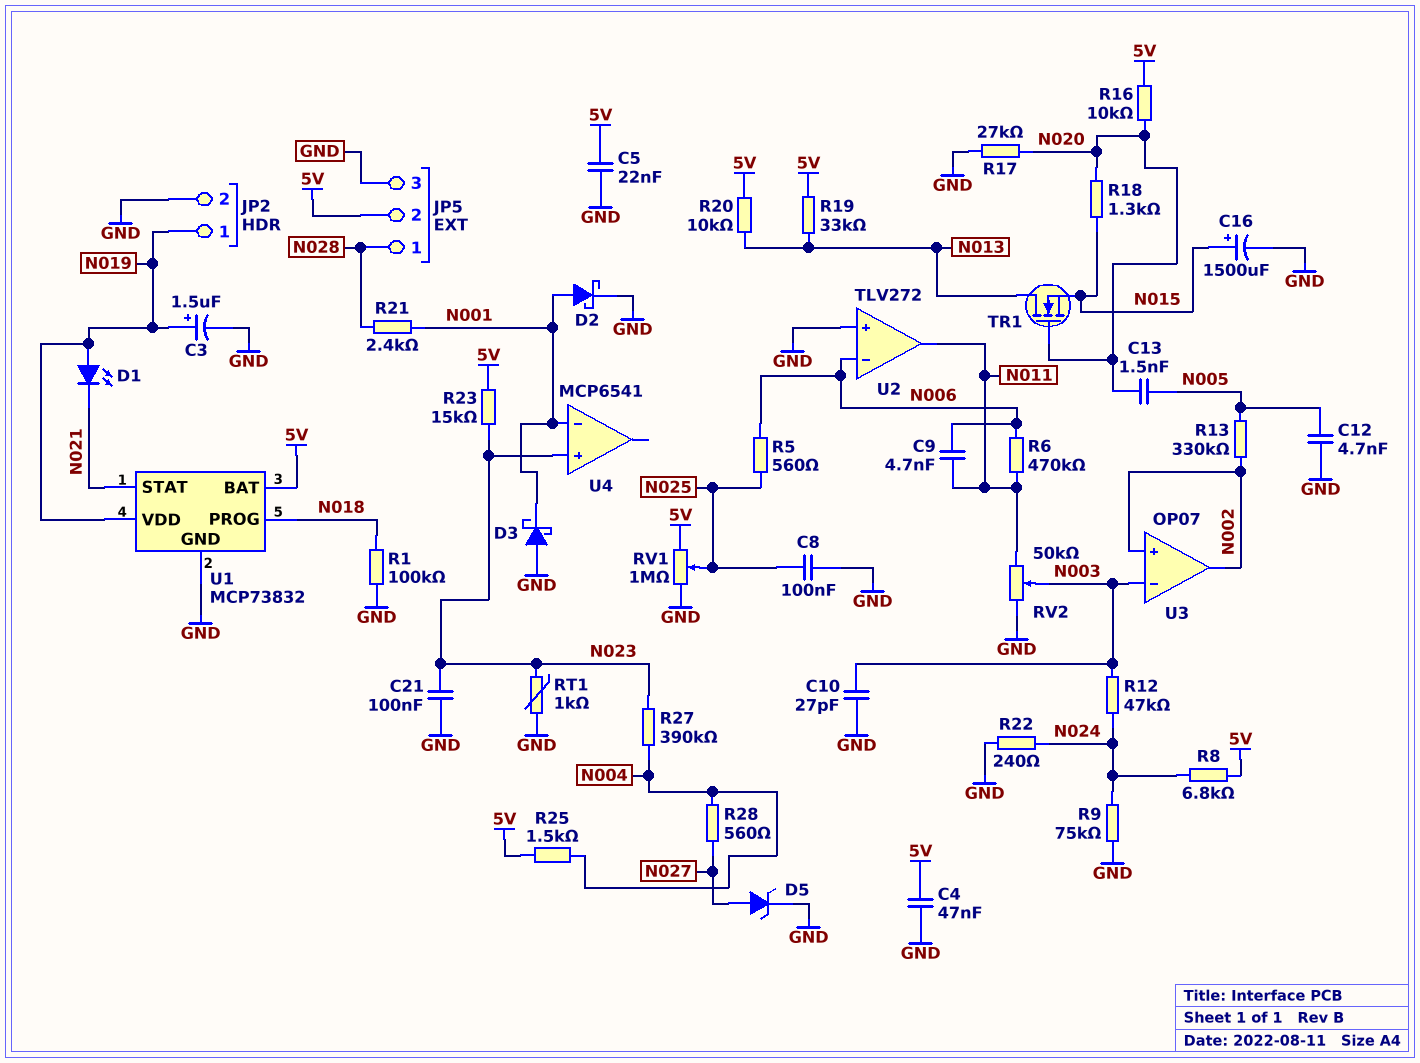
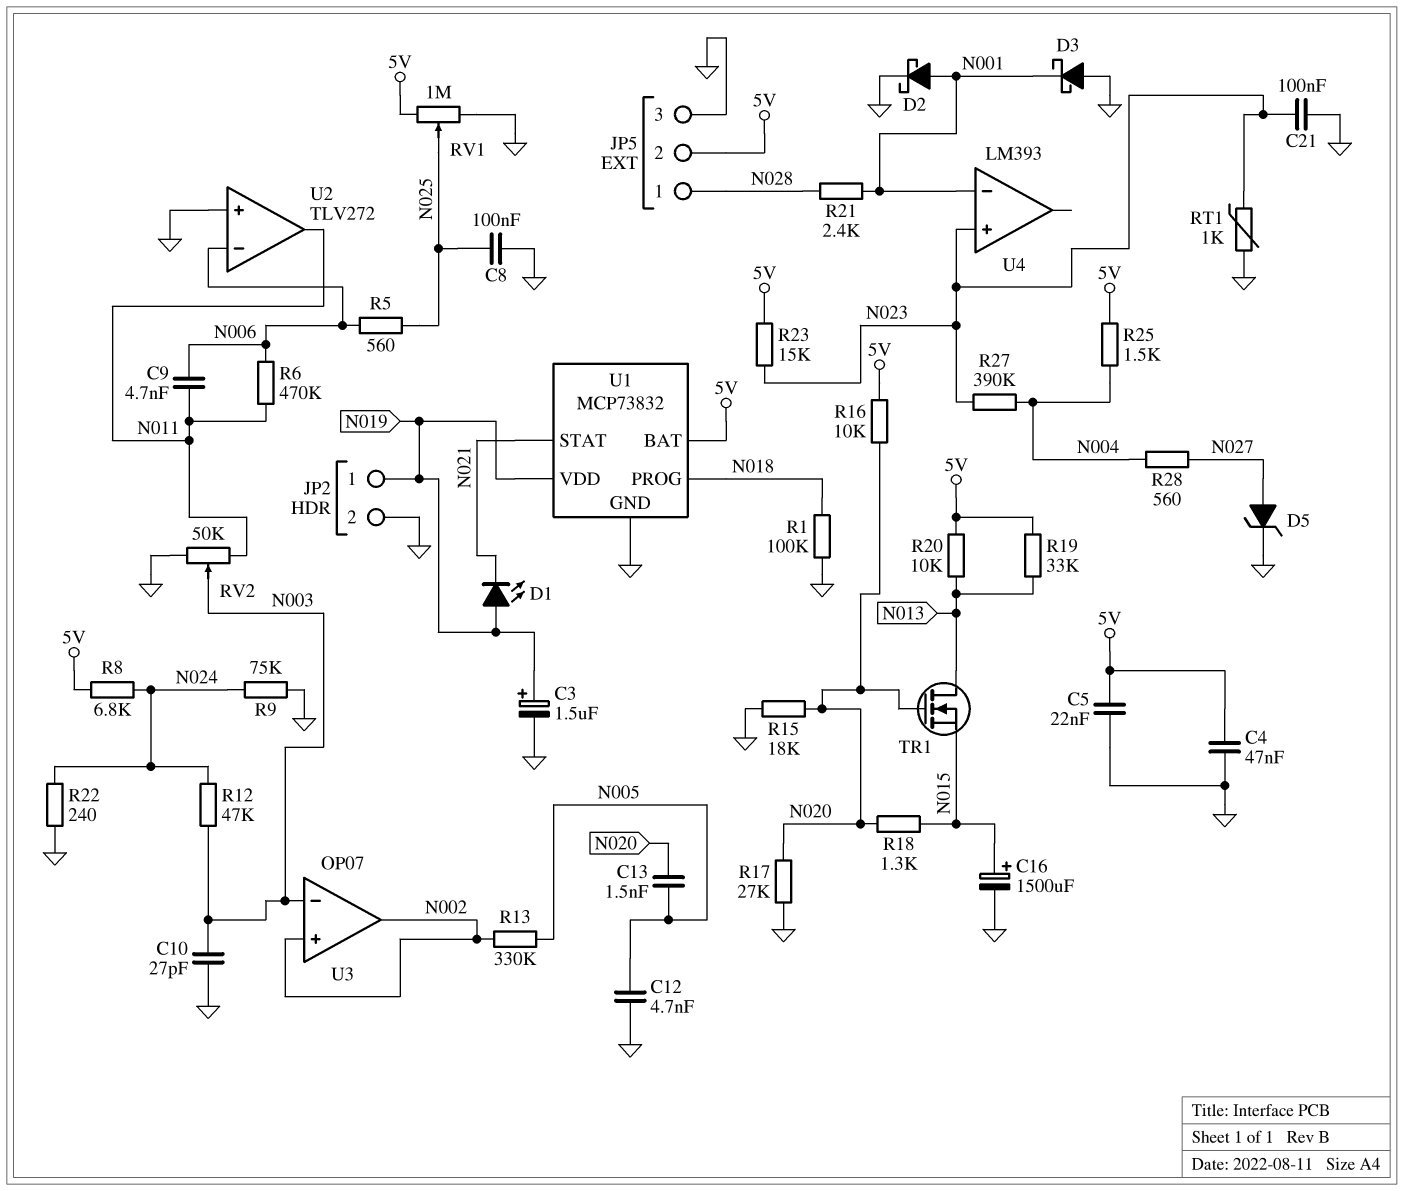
R15: none -> 18k (GND, N020)
U4: MCP6541 -> LM393

